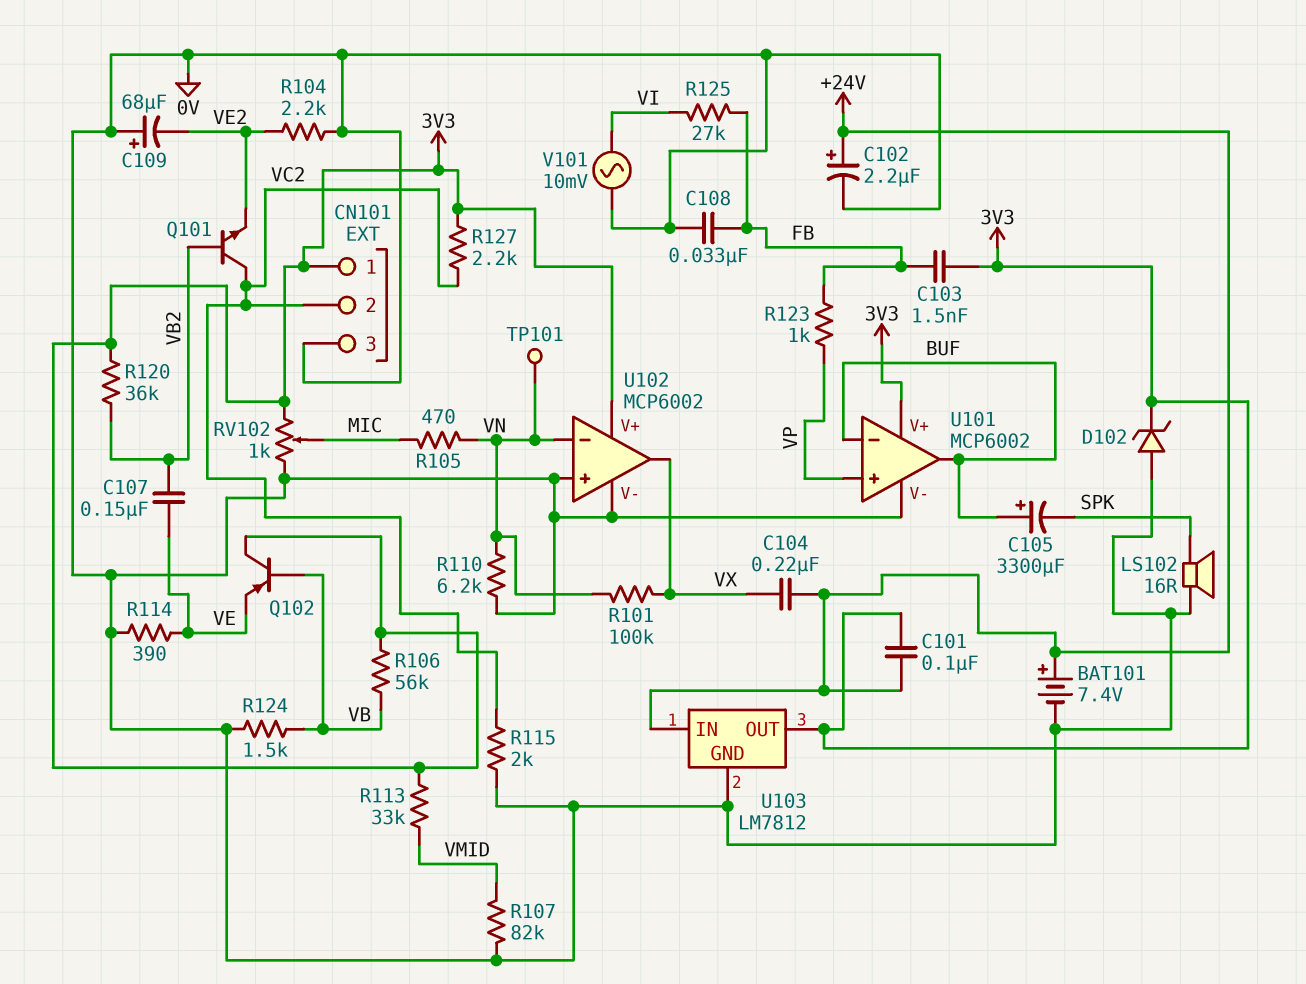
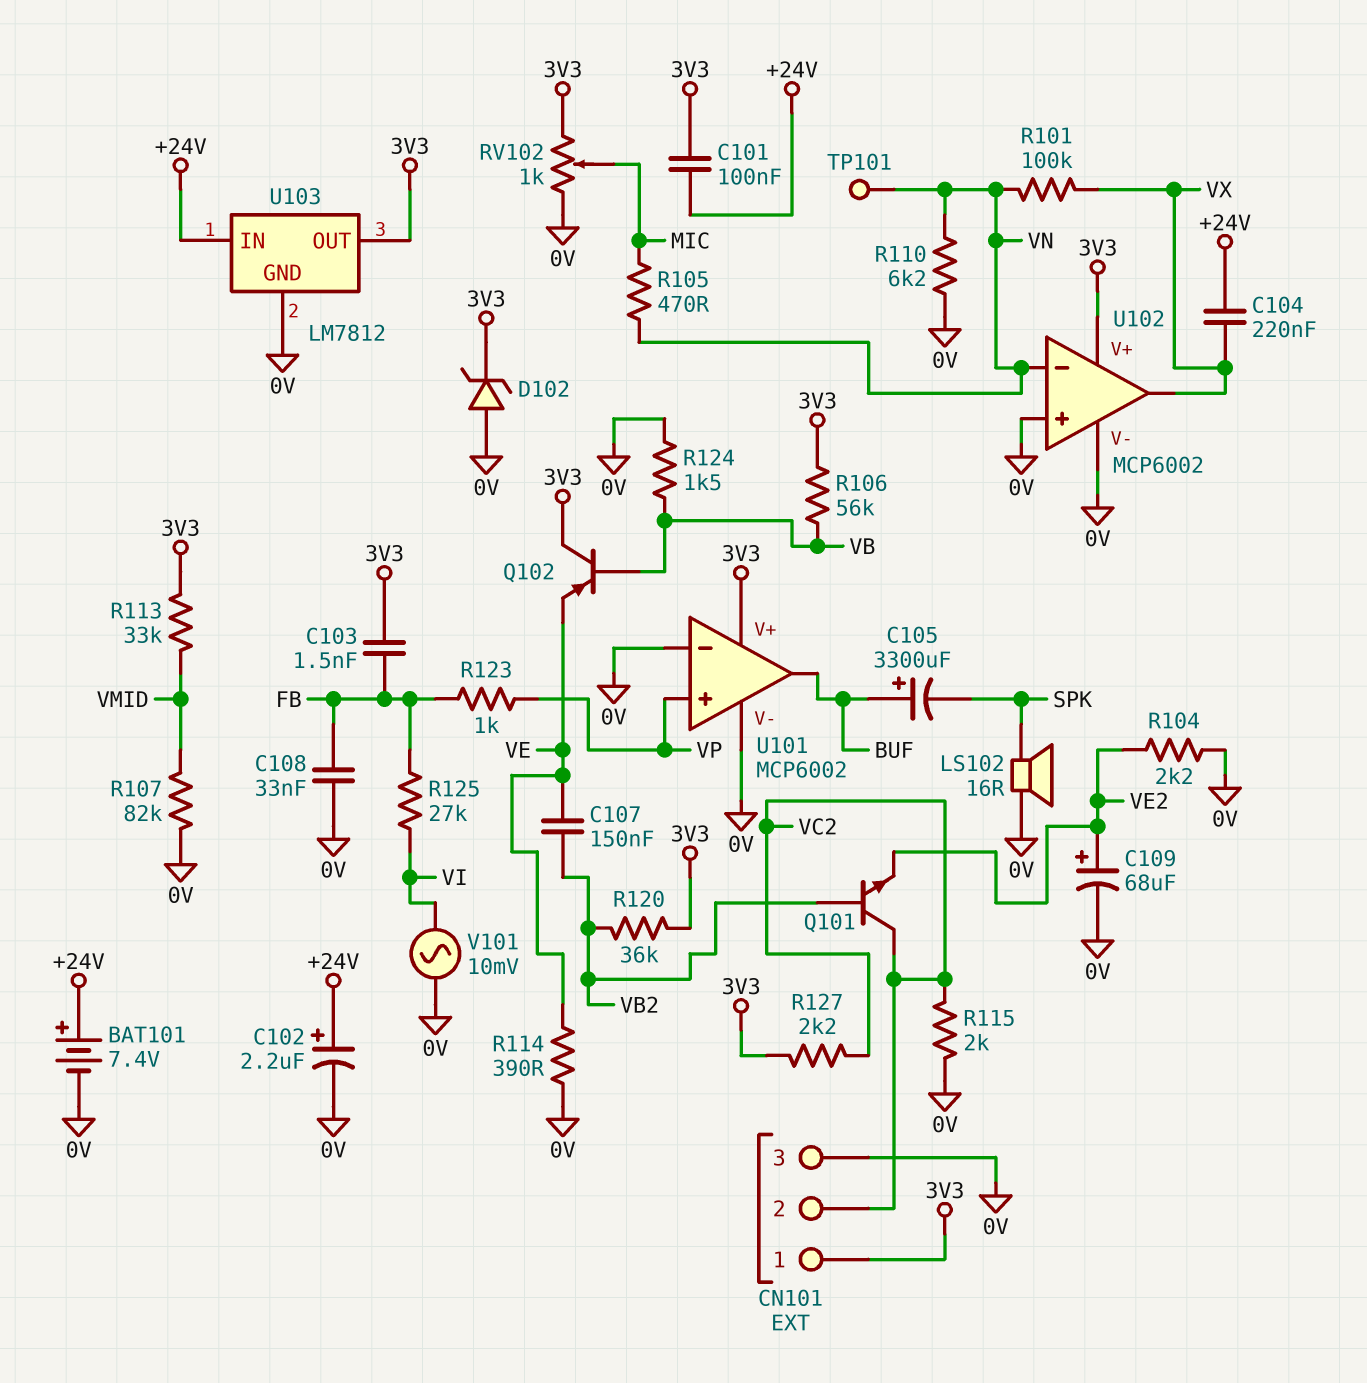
C109: 68uF (plus 0V, minus VE2) -> 68uF (plus VE2, minus 0V)
U101 pin in-: BUF -> 0V

